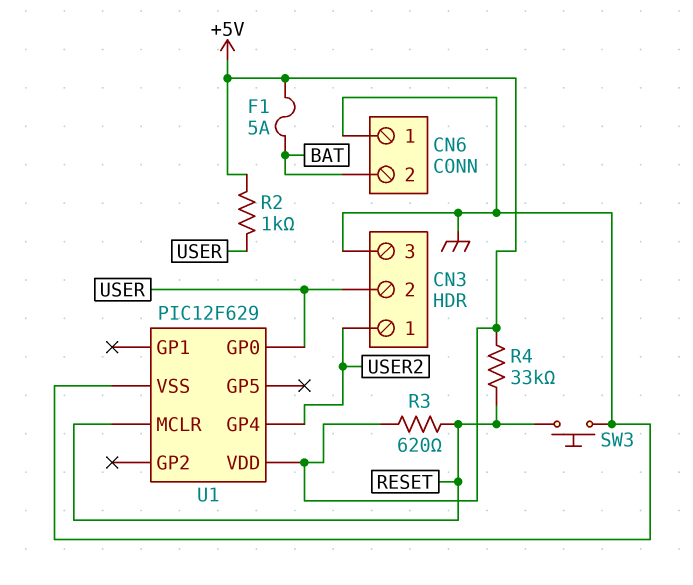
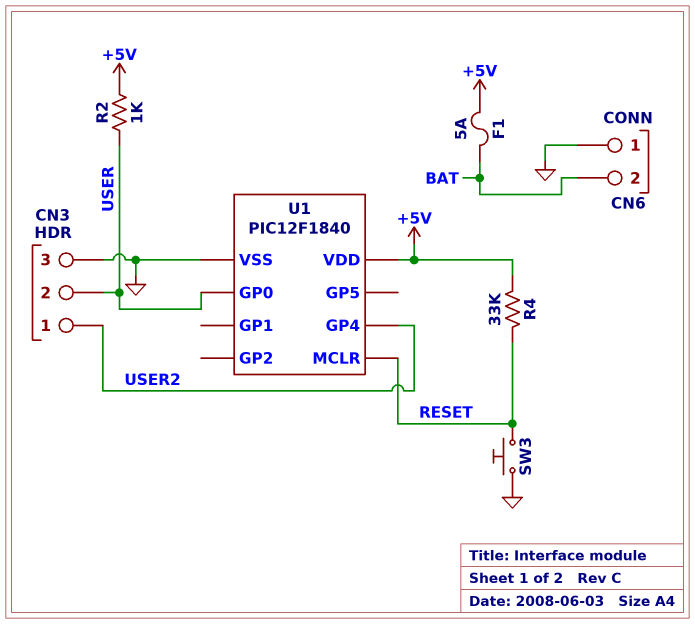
R3: 620 (+5V, RESET) -> none
U1: PIC12F629 -> PIC12F1840

